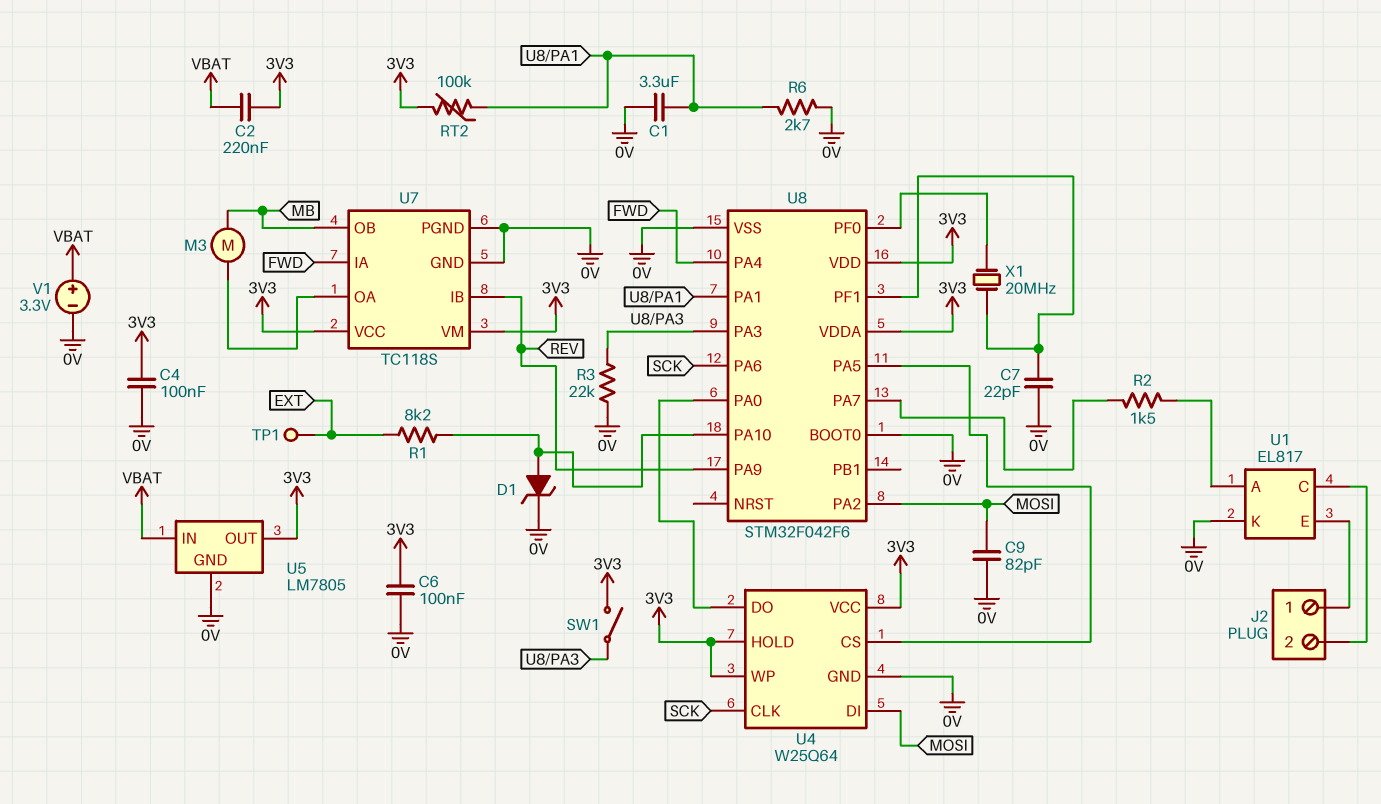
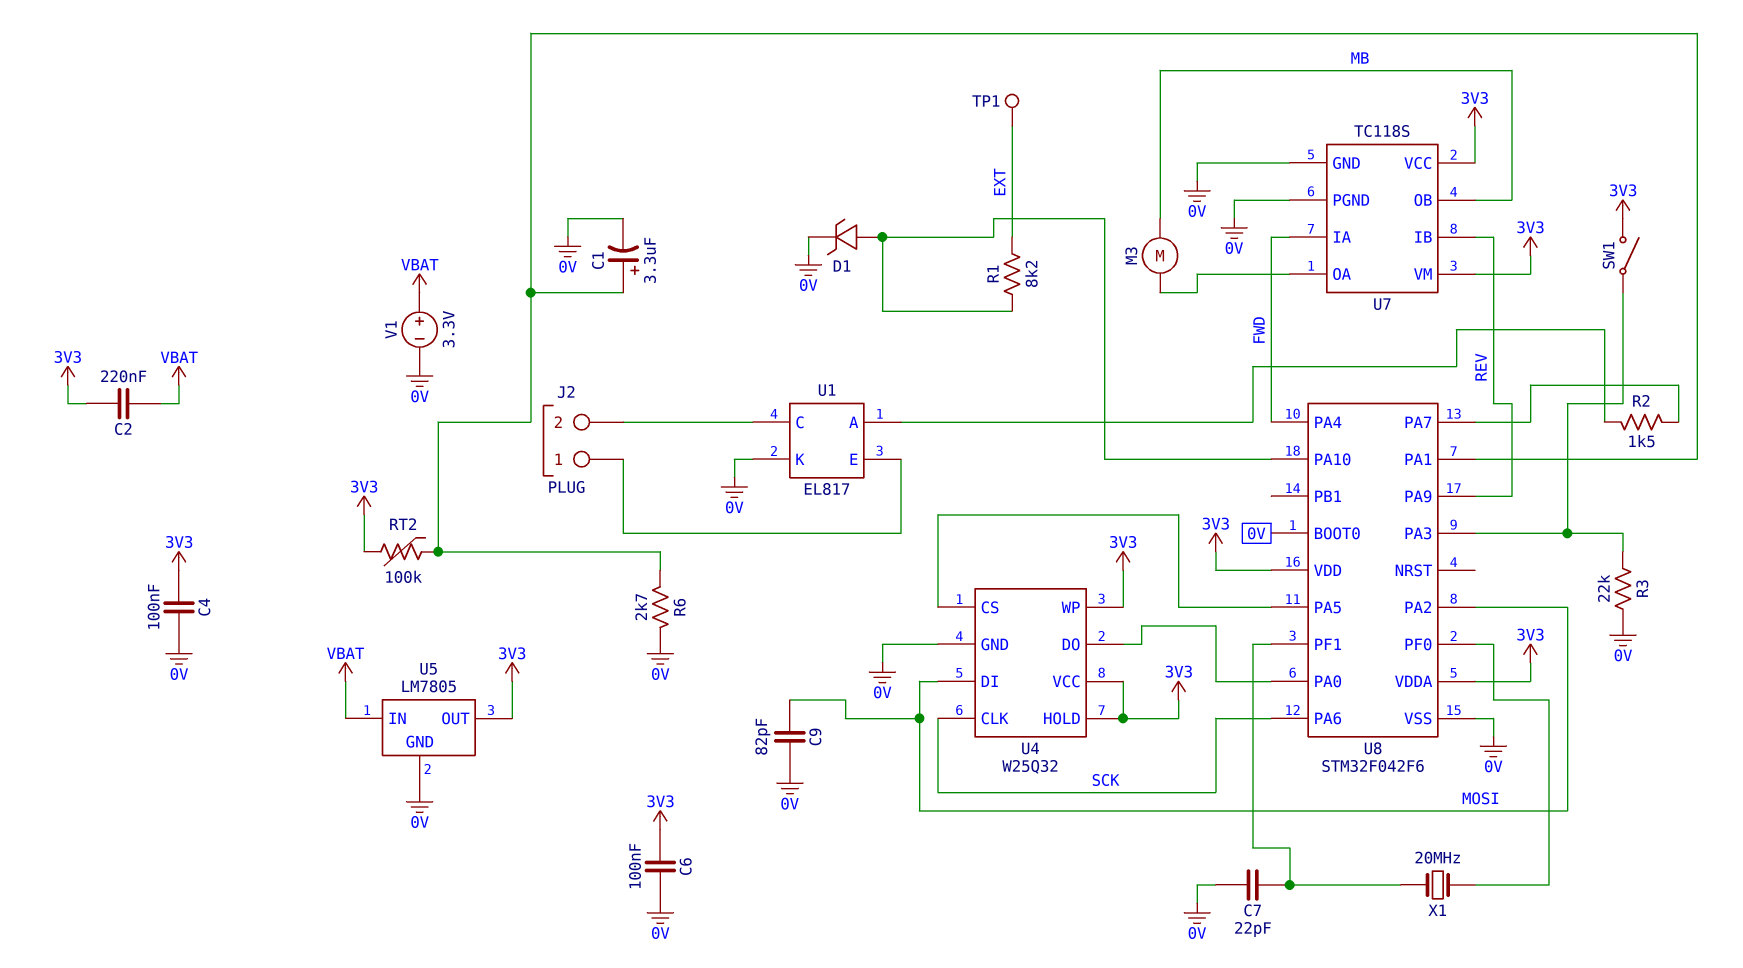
C1: 3.3uF (0V, U8/PA1) -> 3.3uF (plus U8/PA1, minus 0V)
U4: W25Q64 -> W25Q32

